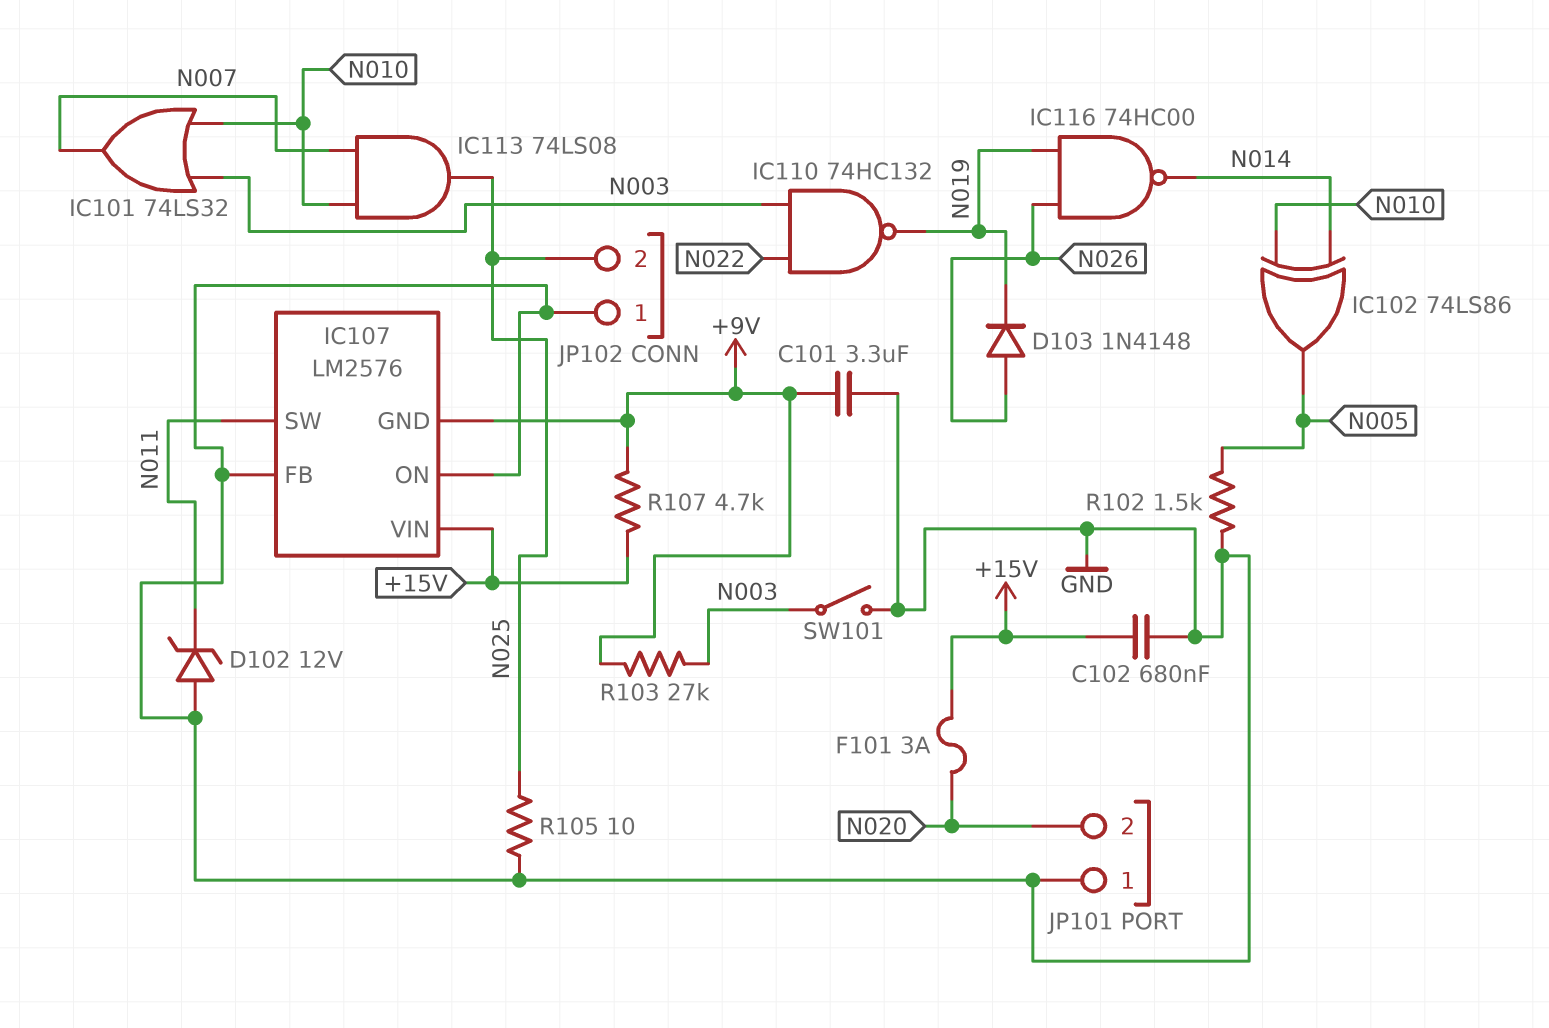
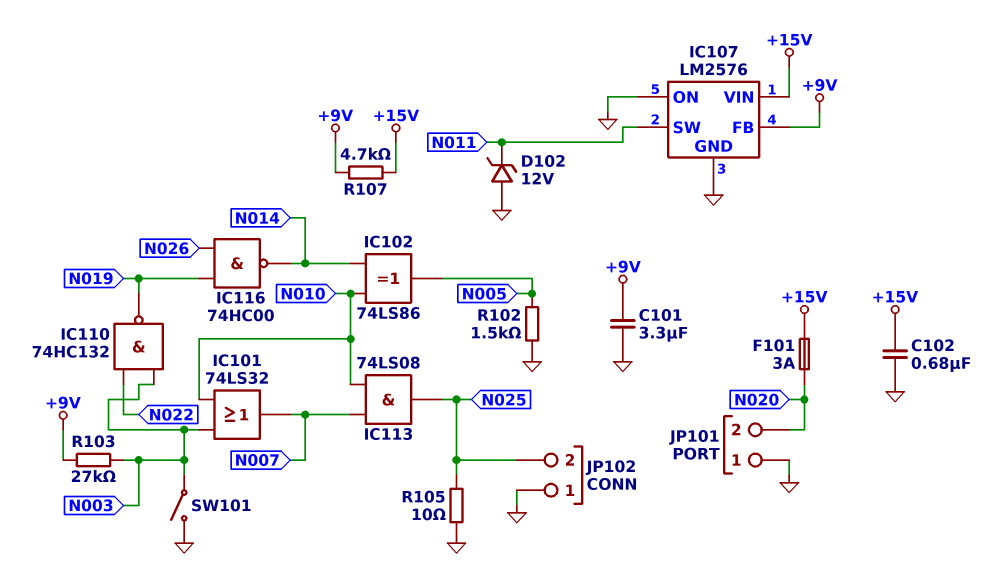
D103: diode 1N4148 (A N026, K N019) -> none
IC107 pin FB: GND -> +9V
IC107 pin GND: +9V -> GND

